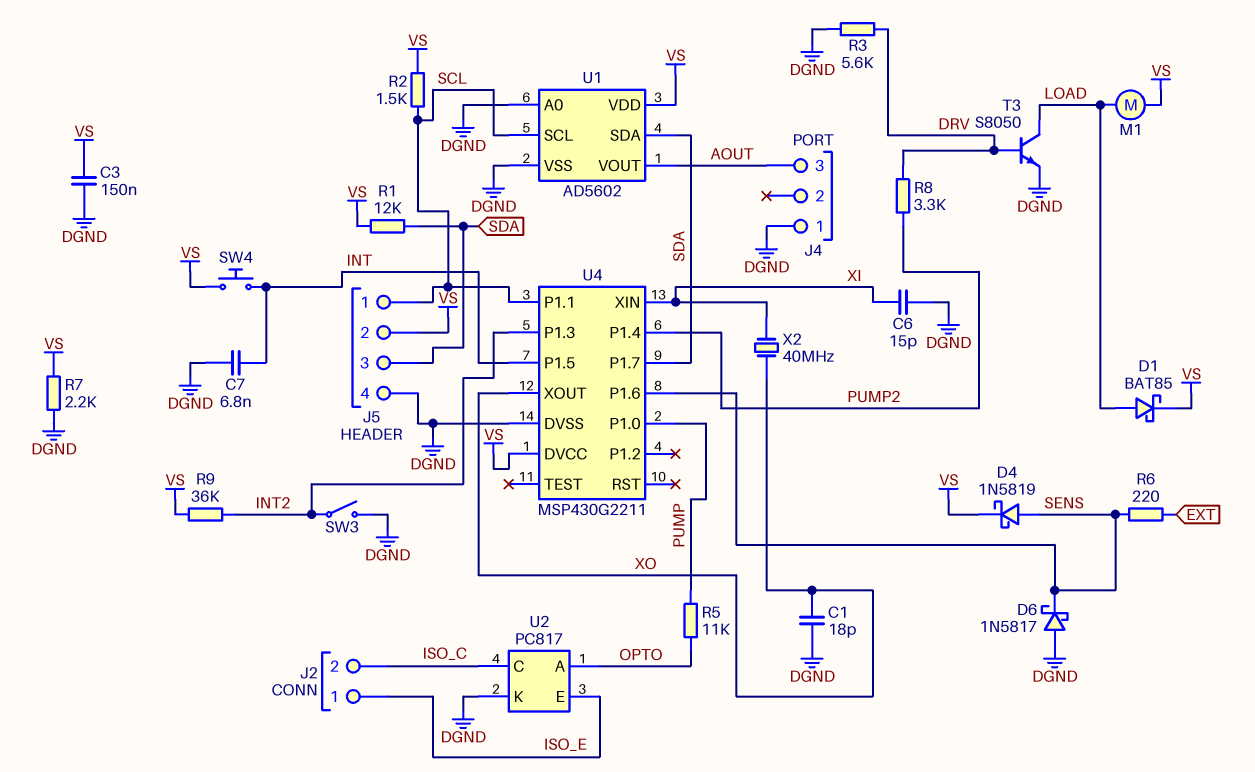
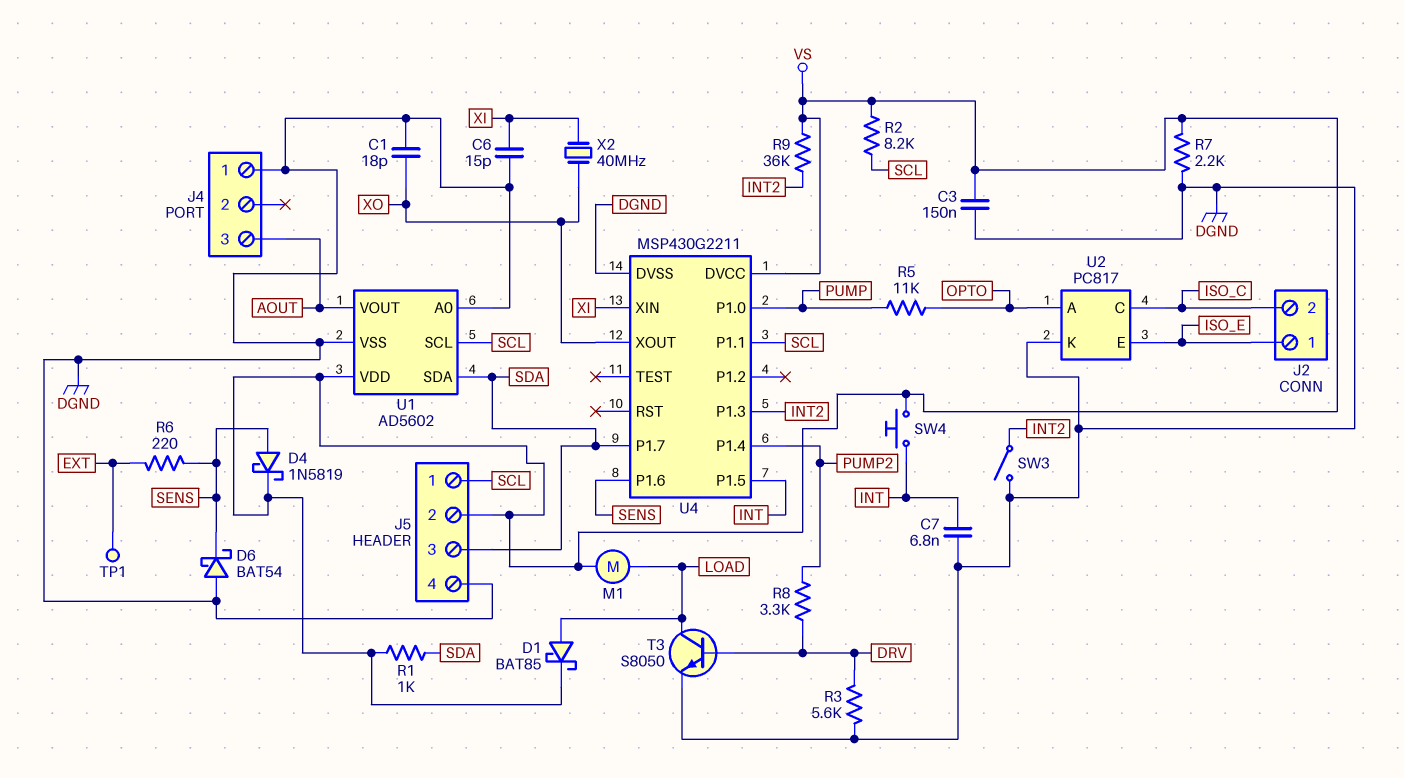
D6: schottky 1N5817 (A DGND, K SENS) -> schottky BAT54 (A DGND, K SENS)
R1: 12k (SDA, VS) -> 1k (SDA, VS)
R2: 1.5k (SCL, VS) -> 8.2k (SCL, VS)
TP1: none -> test point (EXT)

